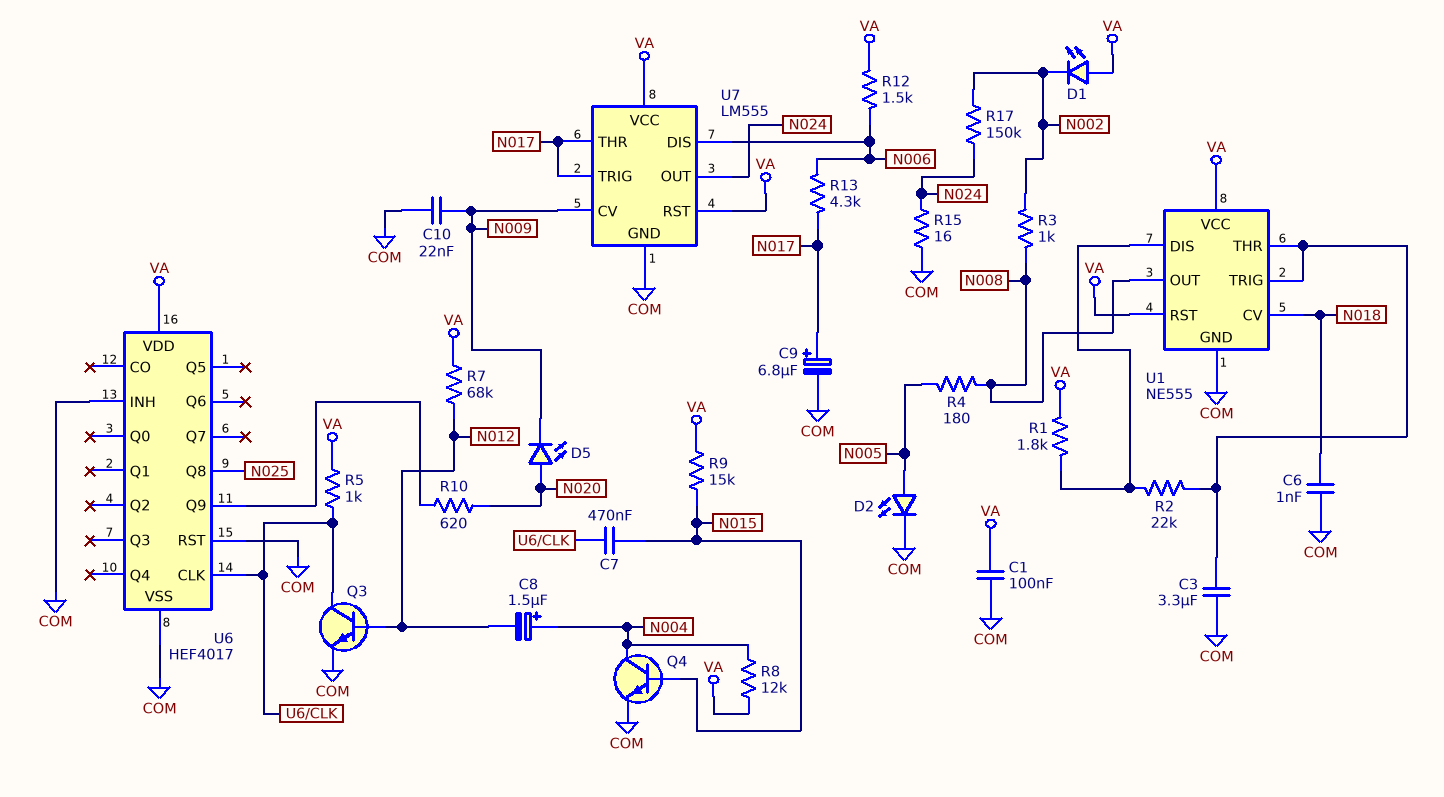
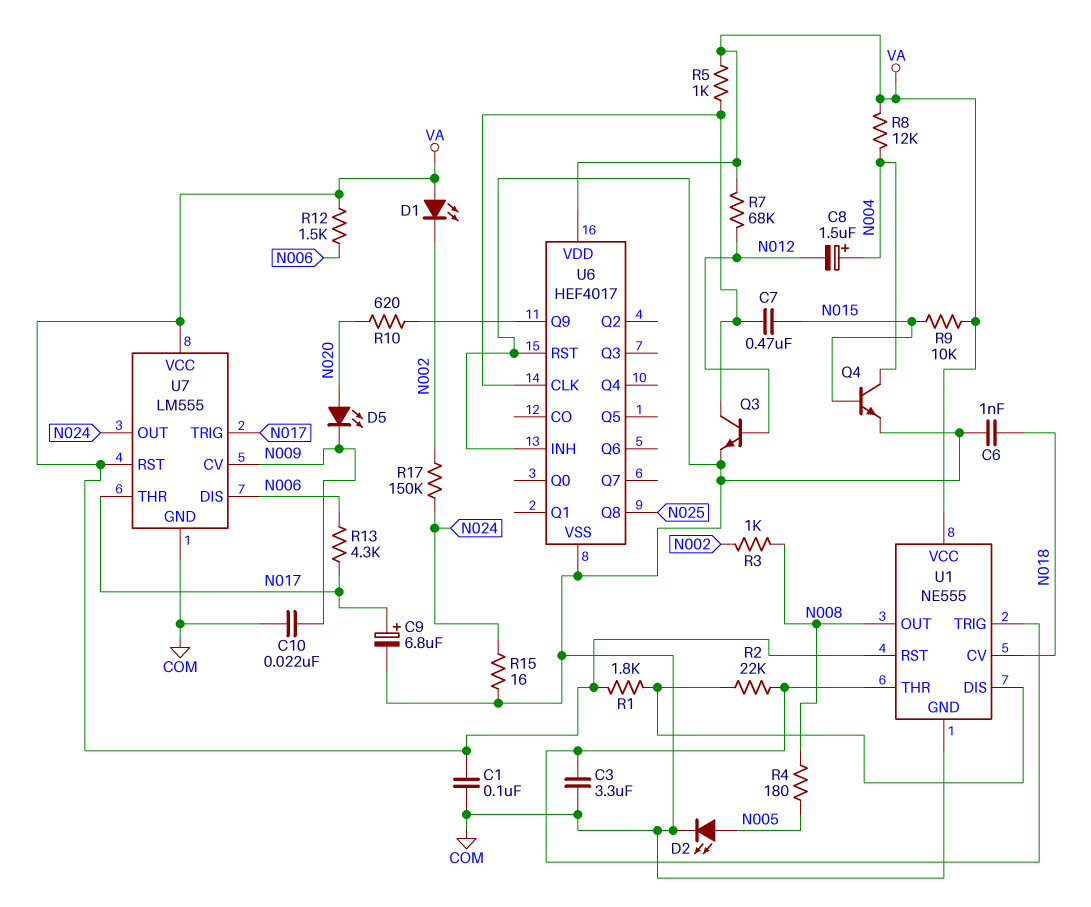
R9: 15k (N015, VA) -> 10k (N015, VA)

